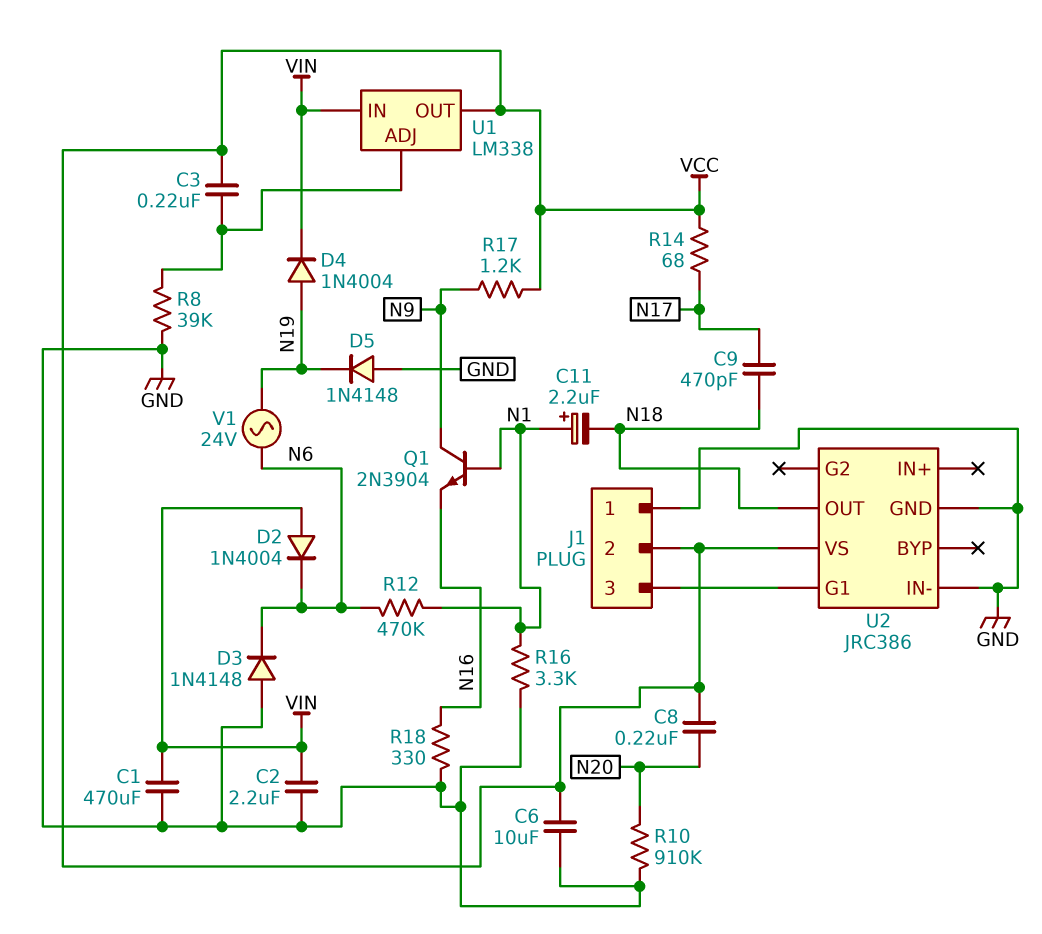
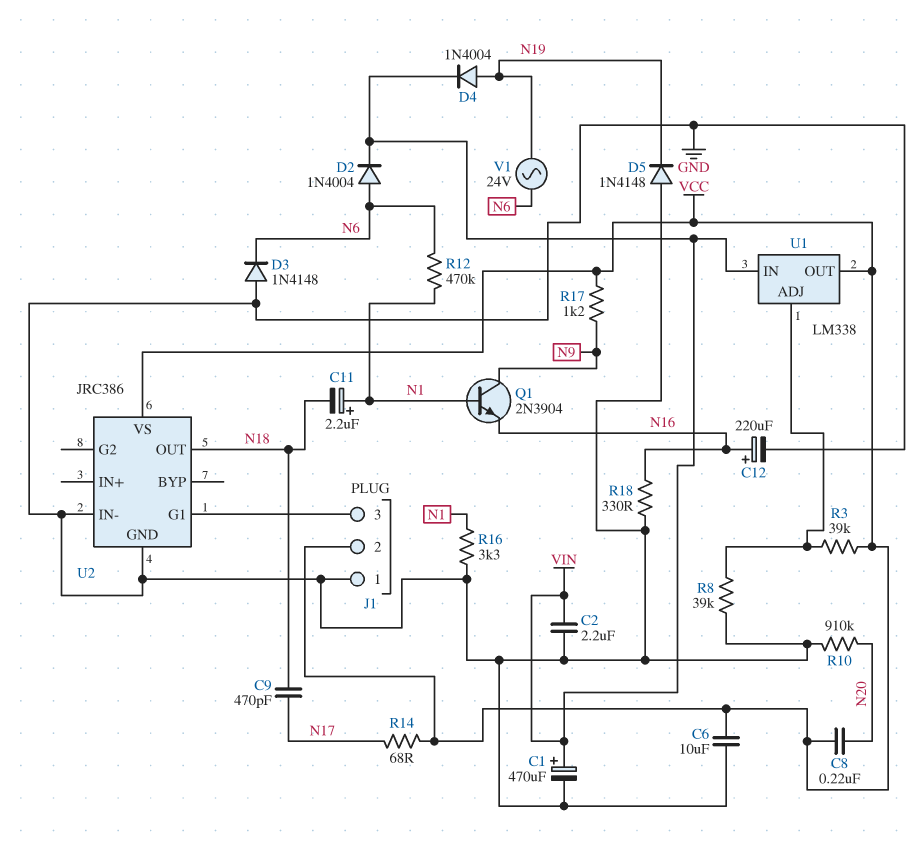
C1: 470uF (GND, VIN) -> 470uF (plus VIN, minus GND)
C3: 220nF (U1/ADJ, VCC) -> none
C12: none -> 220uF (plus N16, minus GND)
D2: diode 1N4004 (A VIN, K N6) -> diode 1N4004 (A N6, K VIN)
R3: none -> 39k (U1/ADJ, VCC)

